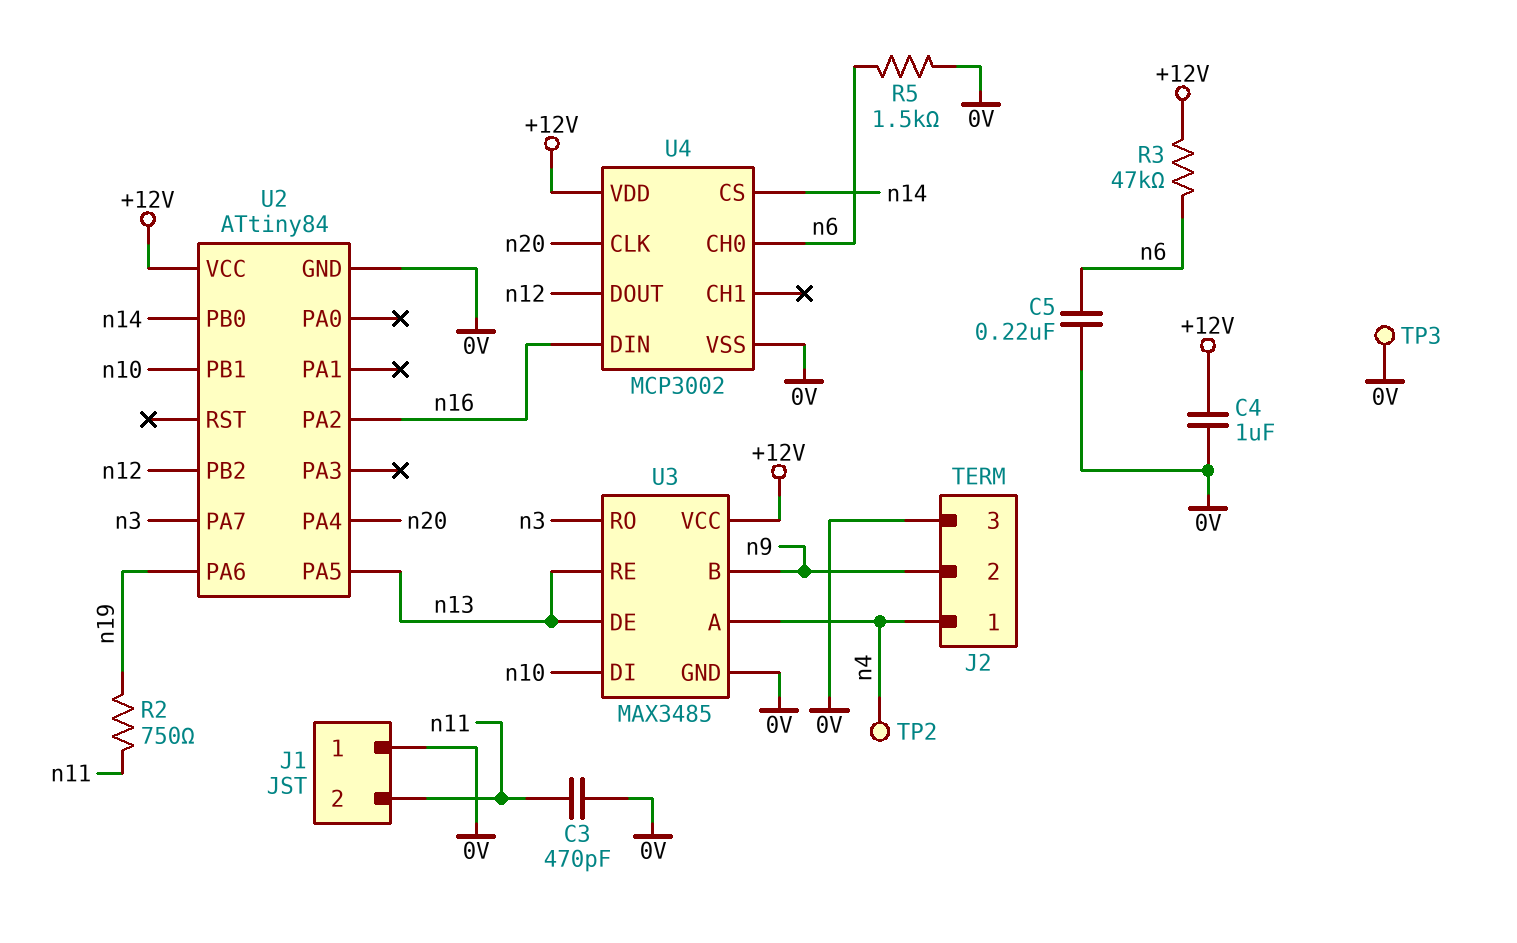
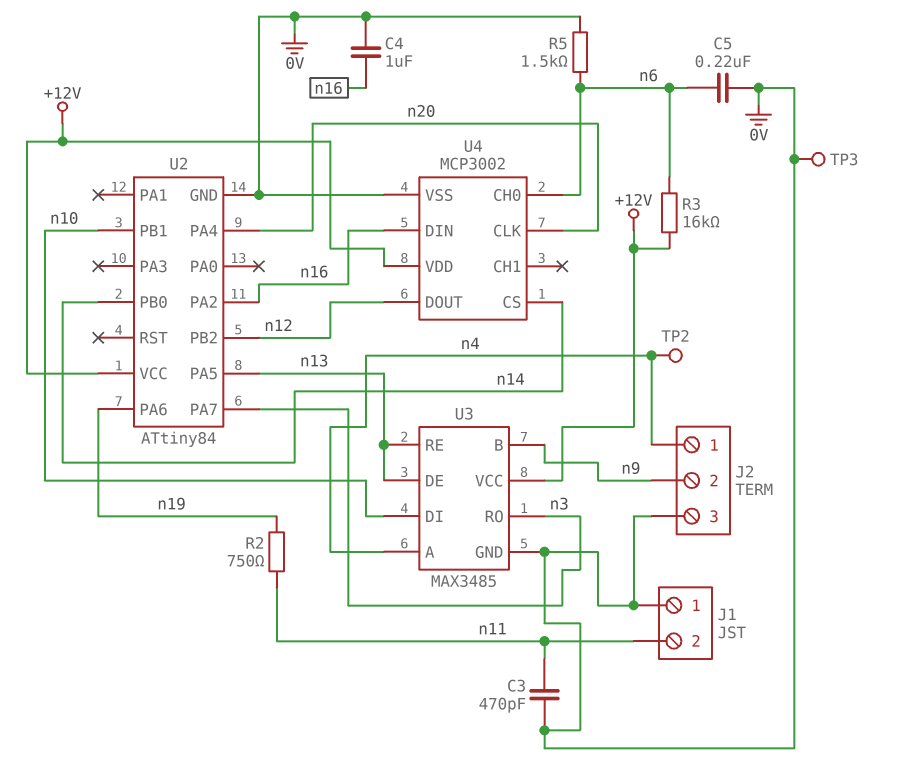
C4: 1uF (+12V, 0V) -> 1uF (0V, n16)
R3: 47k (+12V, n6) -> 16k (+12V, n6)

